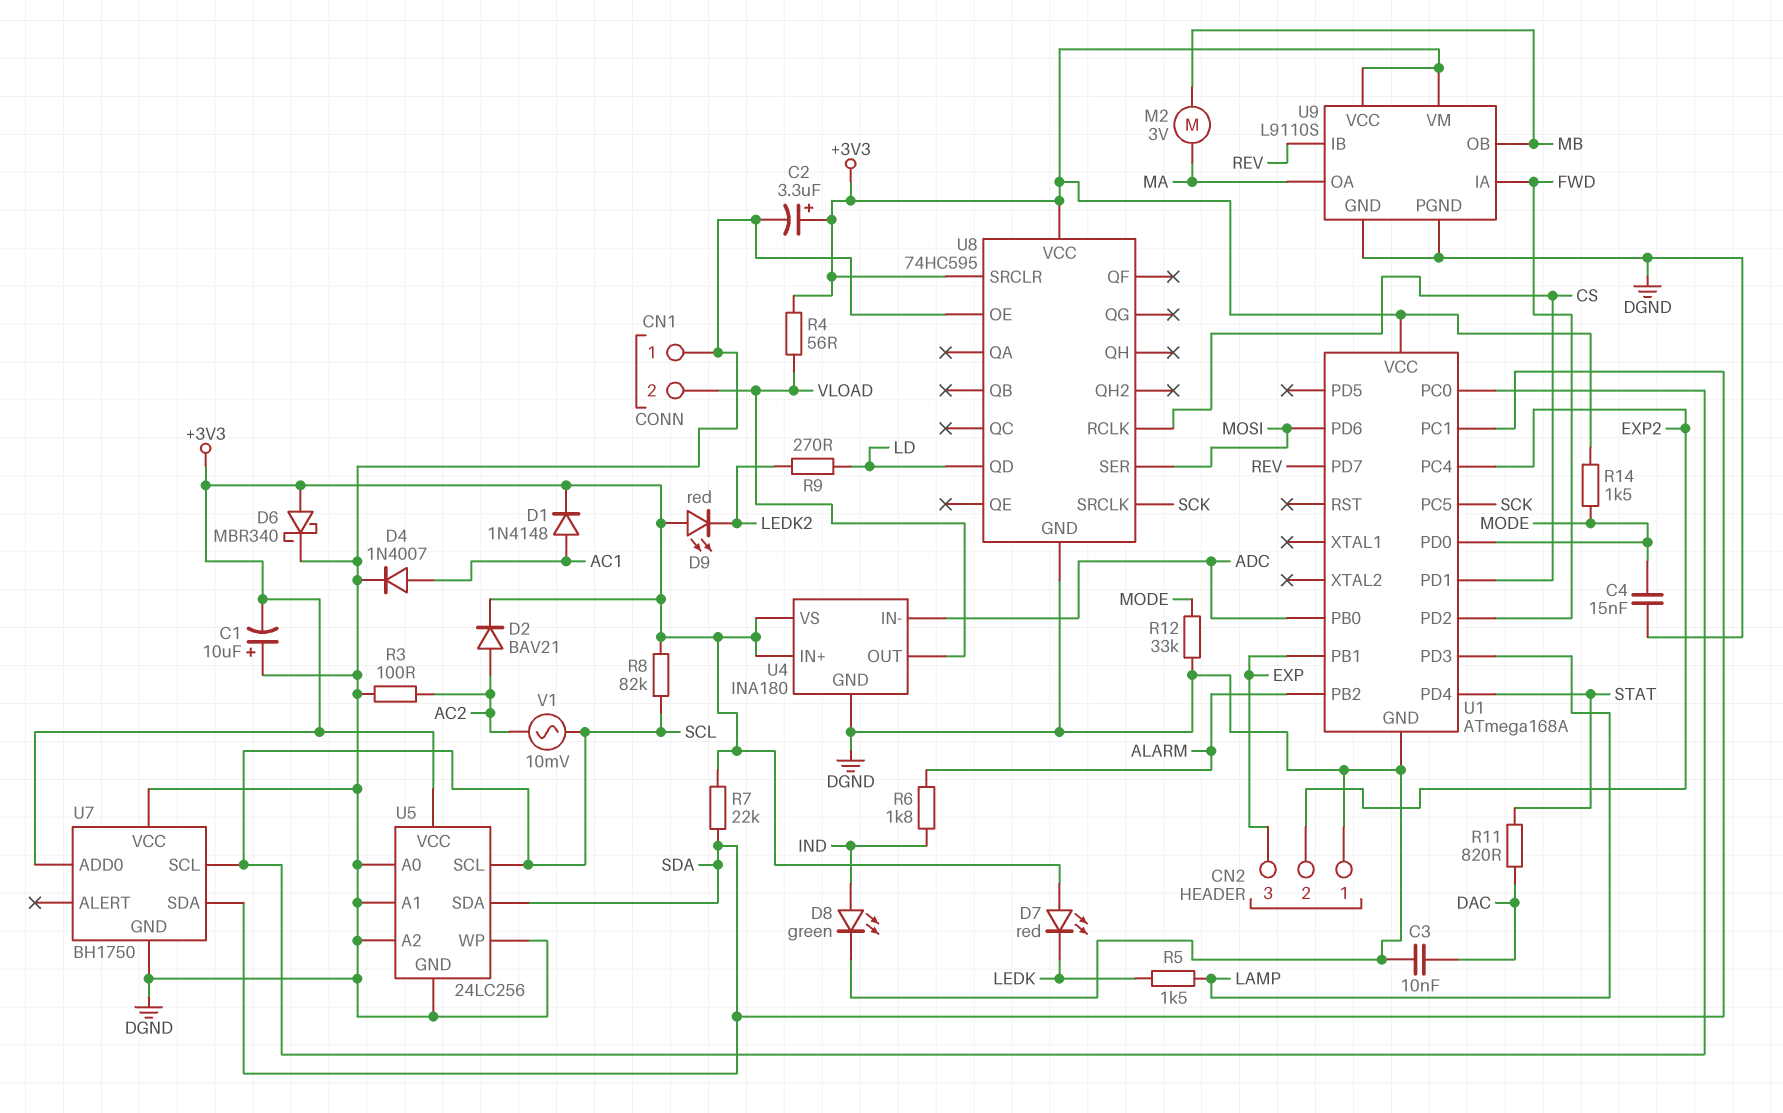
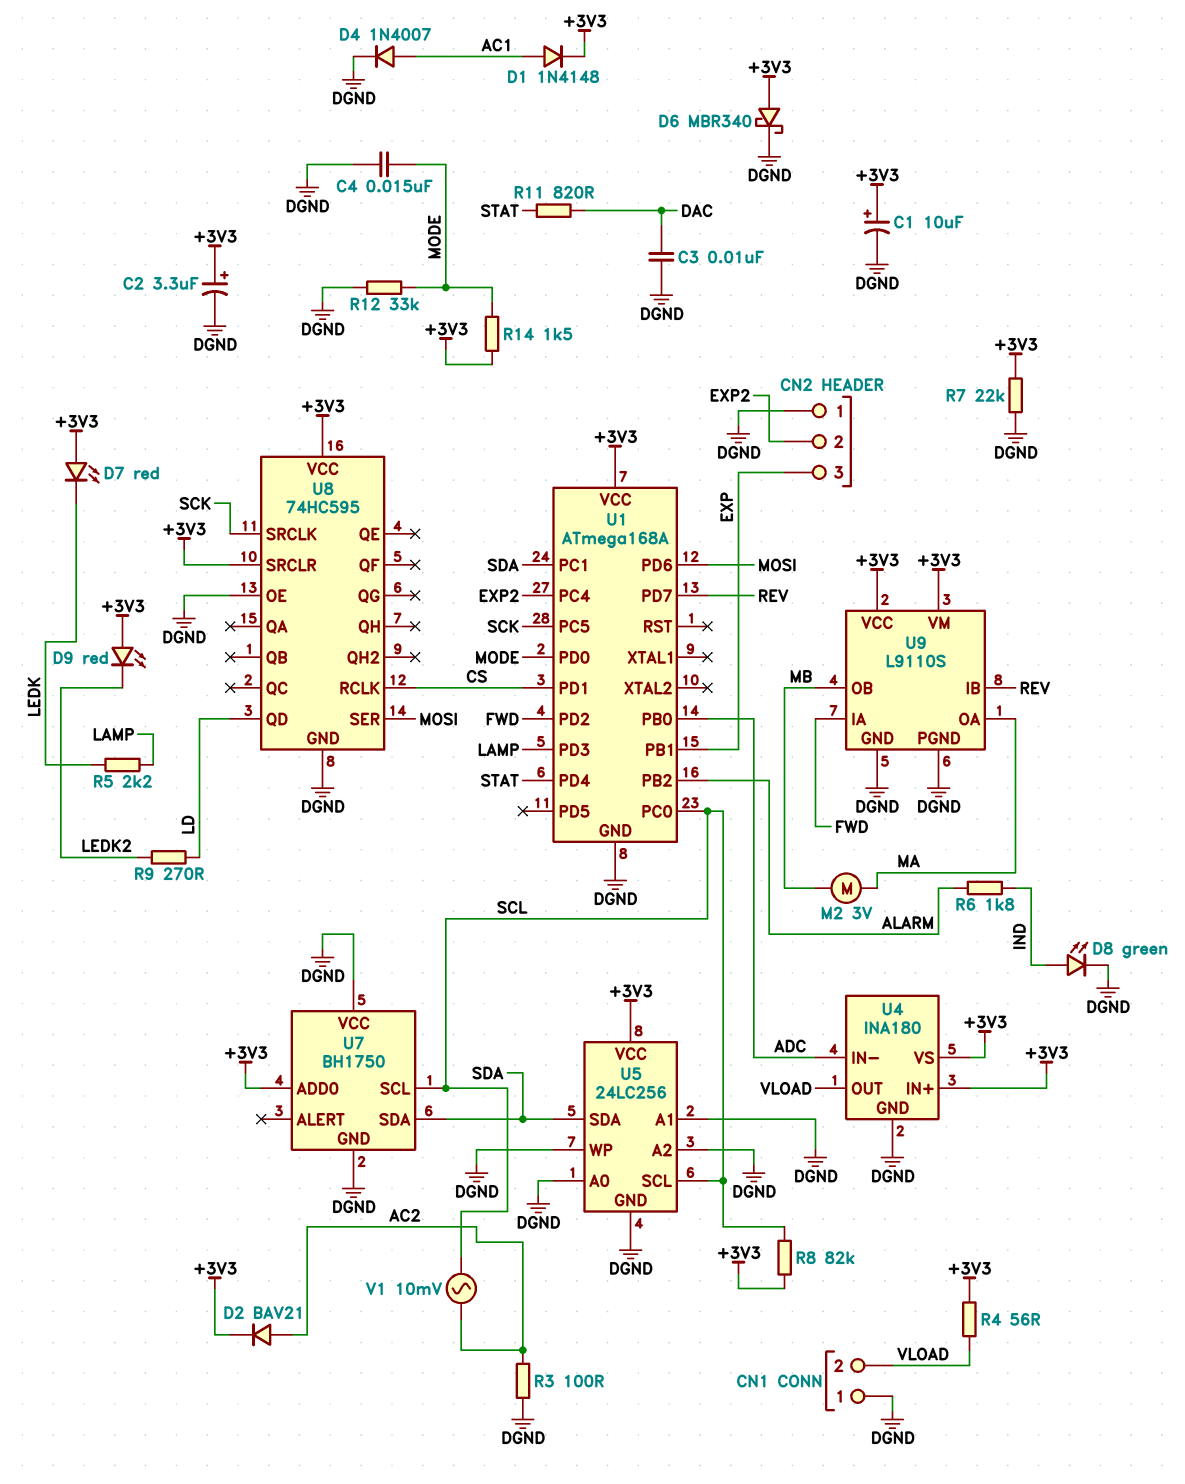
C1: 10uF (plus DGND, minus +3V3) -> 10uF (plus +3V3, minus DGND)
R5: 1.5k (LAMP, LEDK) -> 2.2k (LAMP, LEDK)
R7: 22k (+3V3, SDA) -> 22k (+3V3, DGND)

